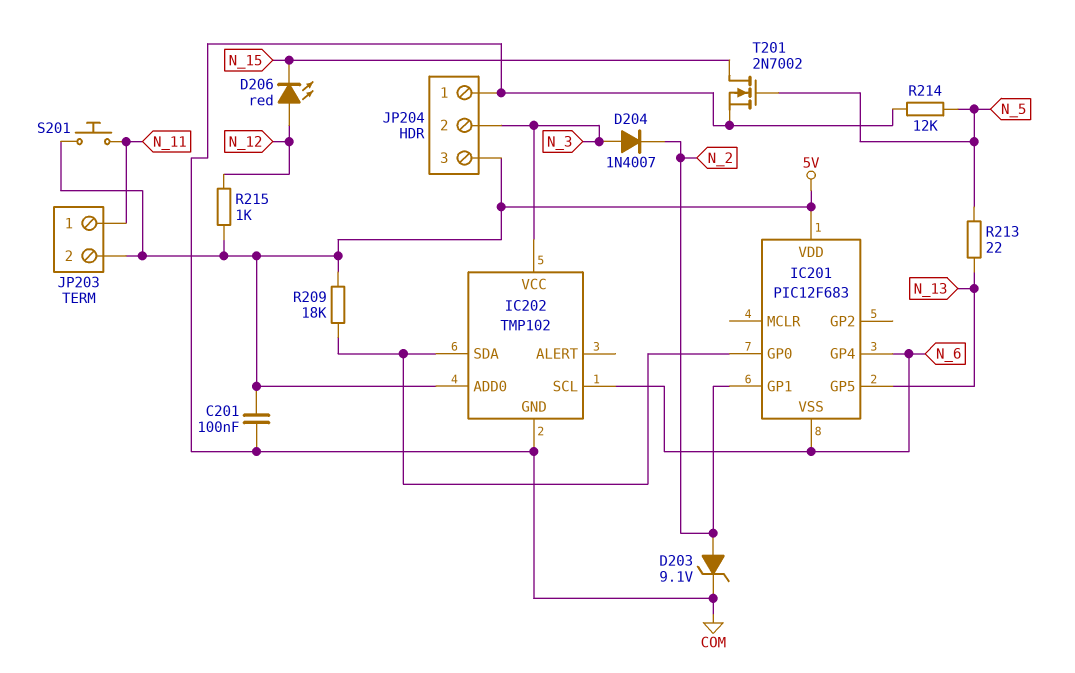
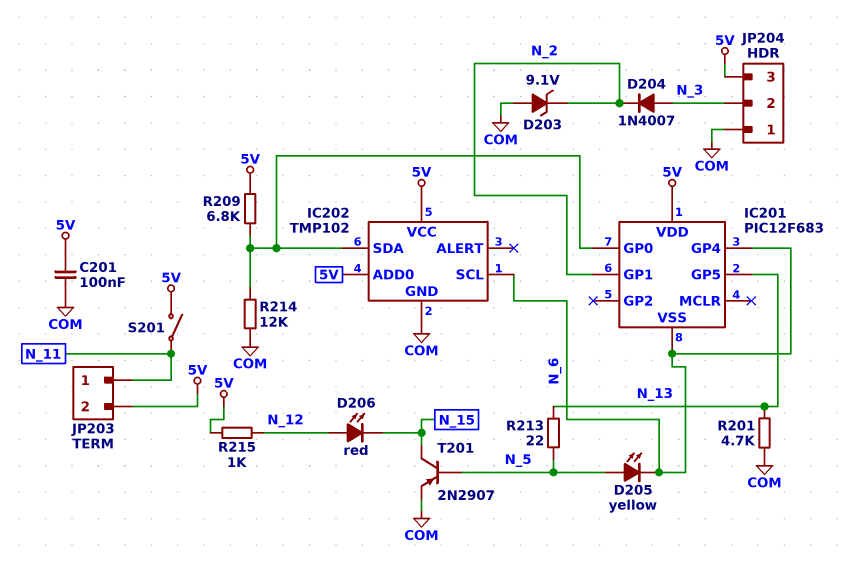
D203: zener 9.1V (A N_2, K COM) -> zener 9.1V (A COM, K N_2)
D205: none -> LED yellow (A N_5, K N_6)
IC202 pin VCC: N_3 -> 5V
R201: none -> 4.7k (COM, N_13)
R209: 18k (5V, IC201/GP0) -> 6.8k (5V, IC201/GP0)
R214: 12k (COM, N_5) -> 12k (COM, IC201/GP0)
S201: button (5V, N_11) -> switch (5V, N_11)
T201: NMOS 2N7002 (G N_5, D N_15, S COM) -> PNP 2N2907 (B N_5, C N_15, E COM)

